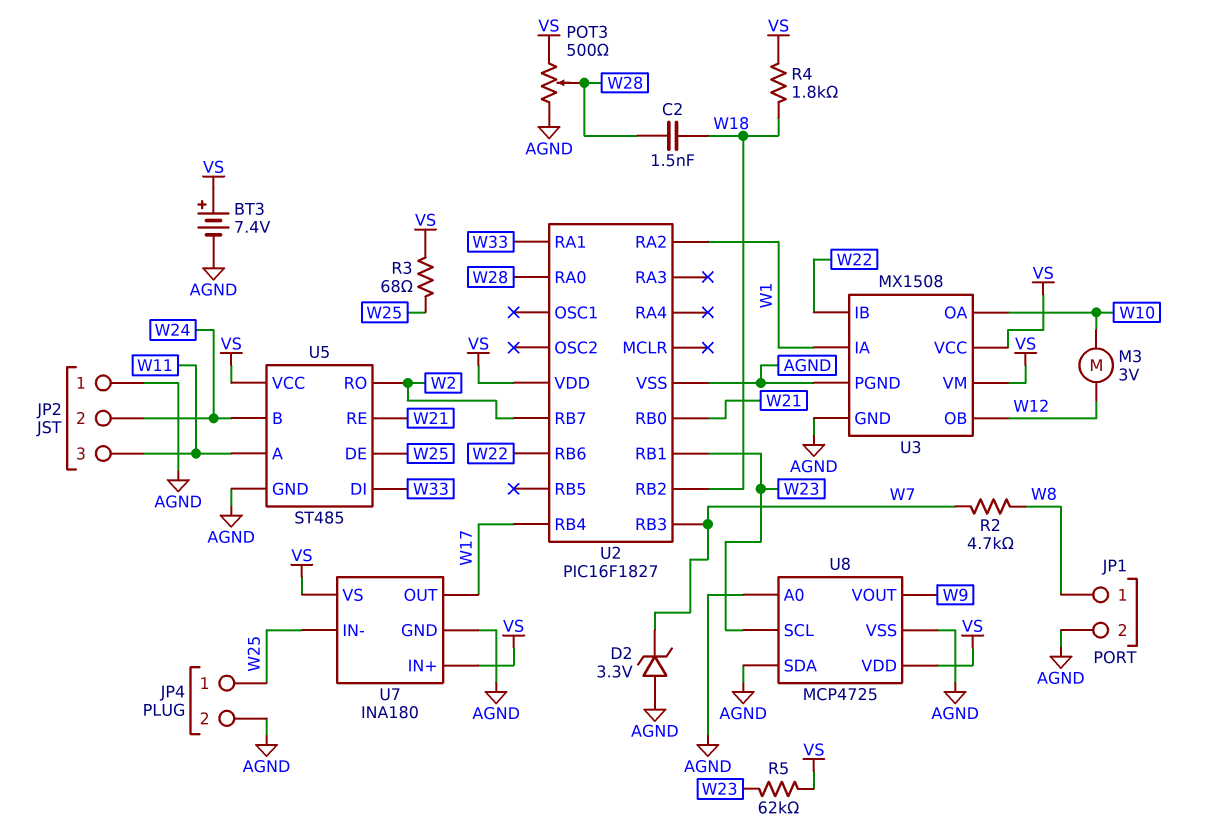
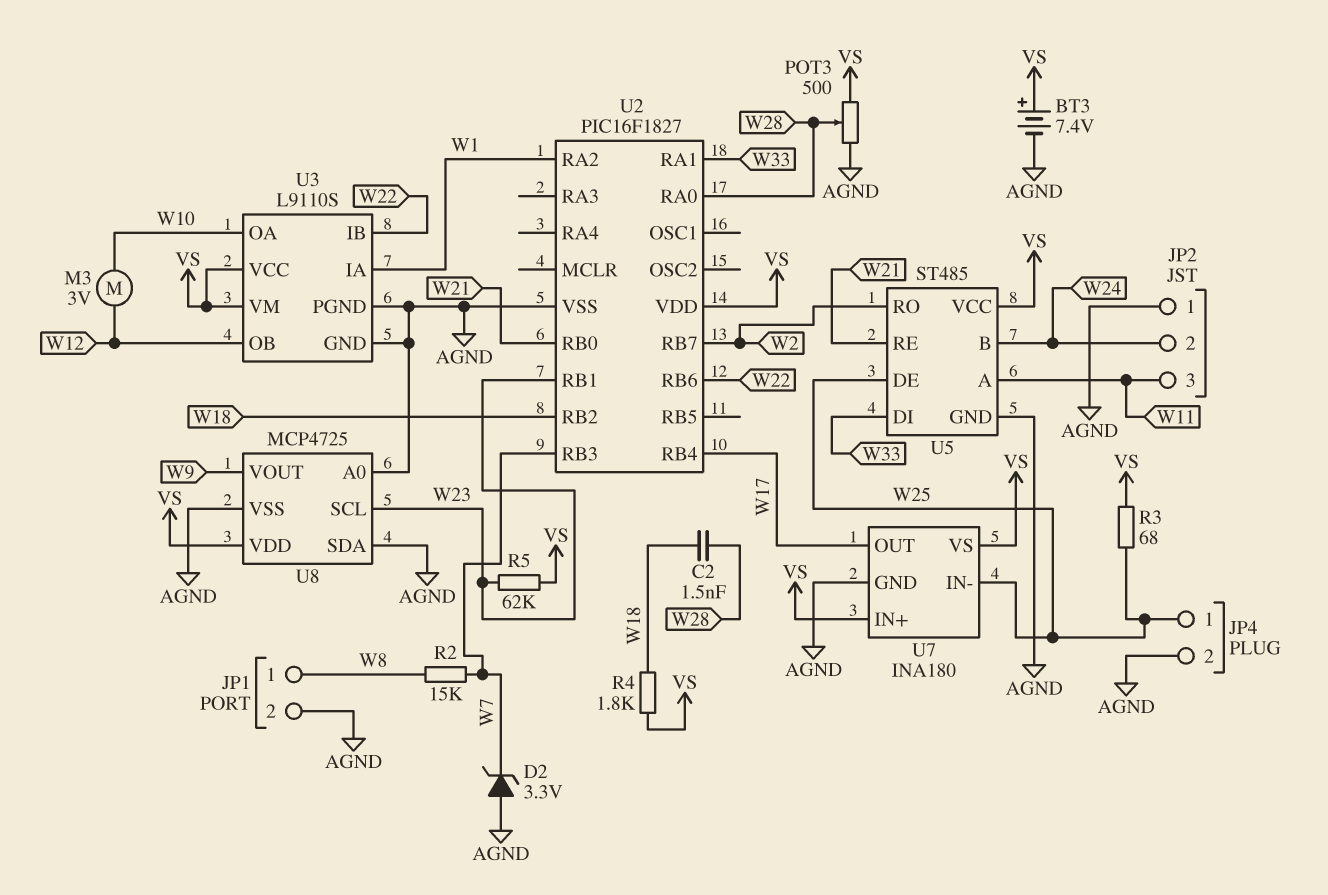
R2: 4.7k (W7, W8) -> 15k (W7, W8)
U3: MX1508 -> L9110S

